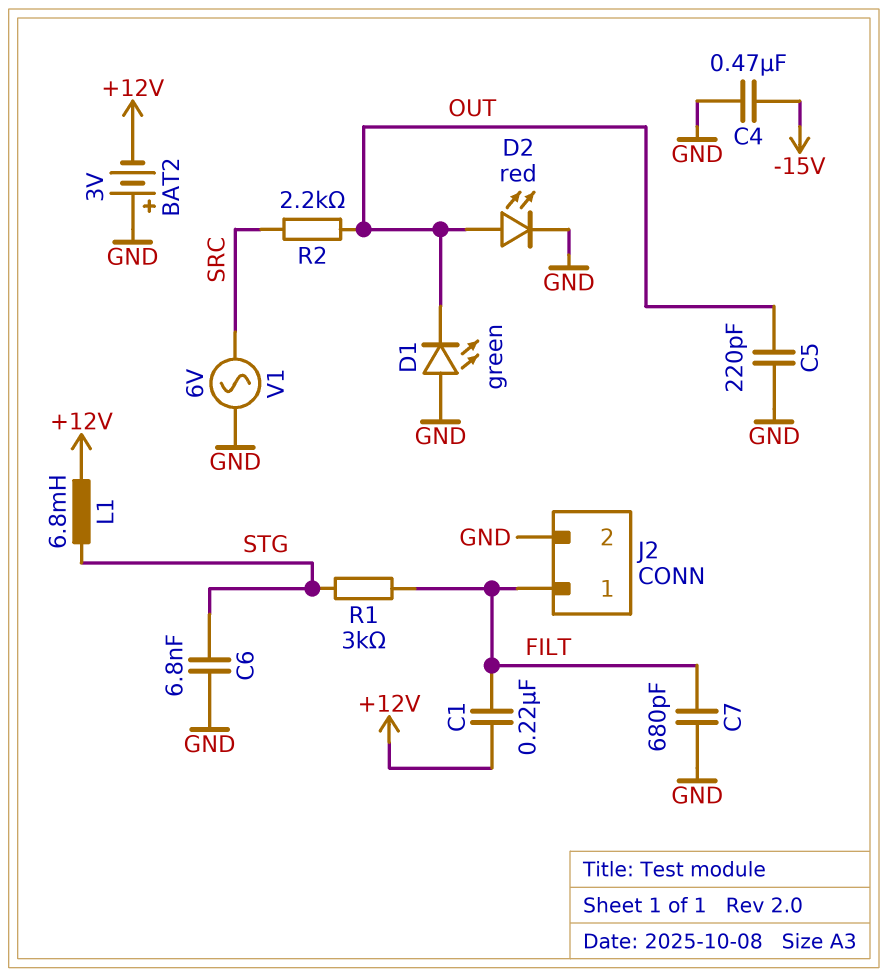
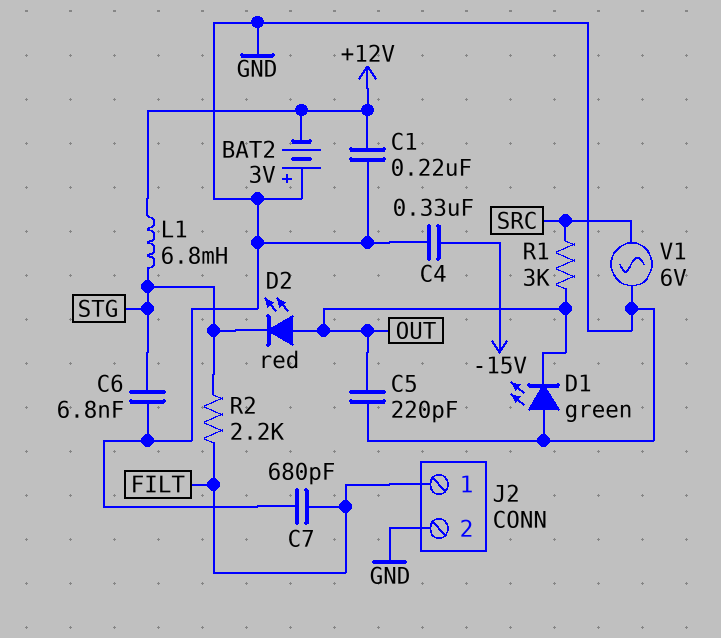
C1: 220nF (+12V, FILT) -> 220nF (+12V, GND)
C4: 470nF (-15V, GND) -> 330nF (-15V, GND)
D2: LED red (A OUT, K GND) -> LED red (A OUT, K STG)
R1: 3k (FILT, STG) -> 3k (OUT, SRC)
R2: 2.2k (OUT, SRC) -> 2.2k (FILT, STG)

